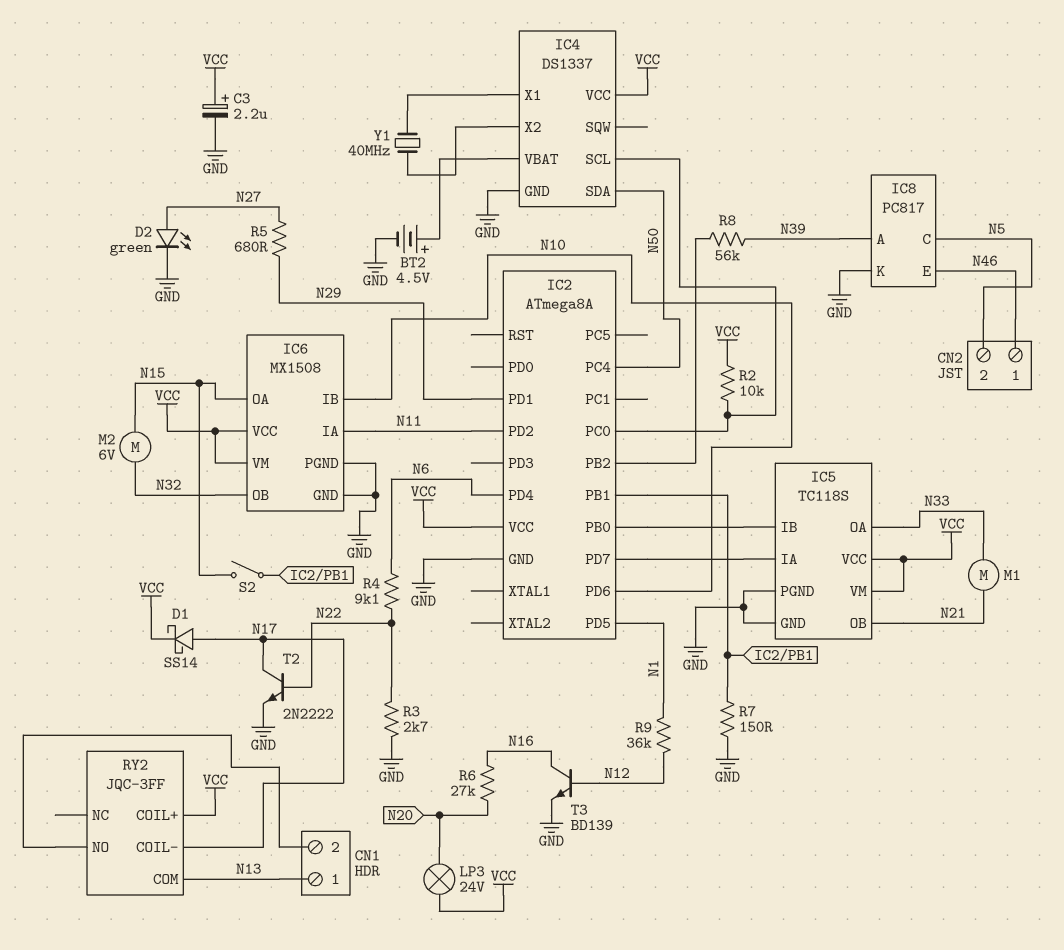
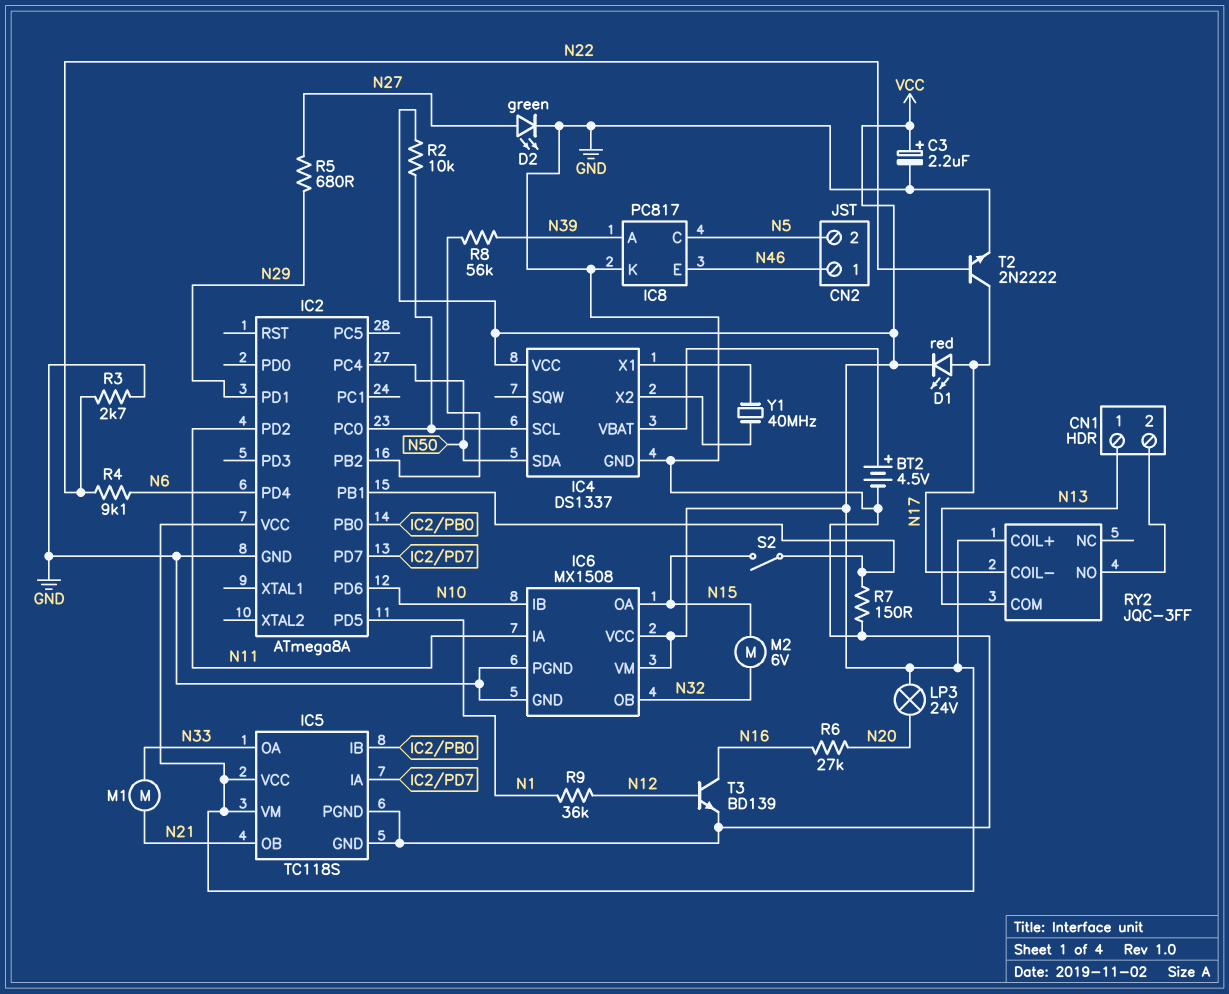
D1: schottky SS14 (A N17, K VCC) -> LED red (A N17, K VCC)

